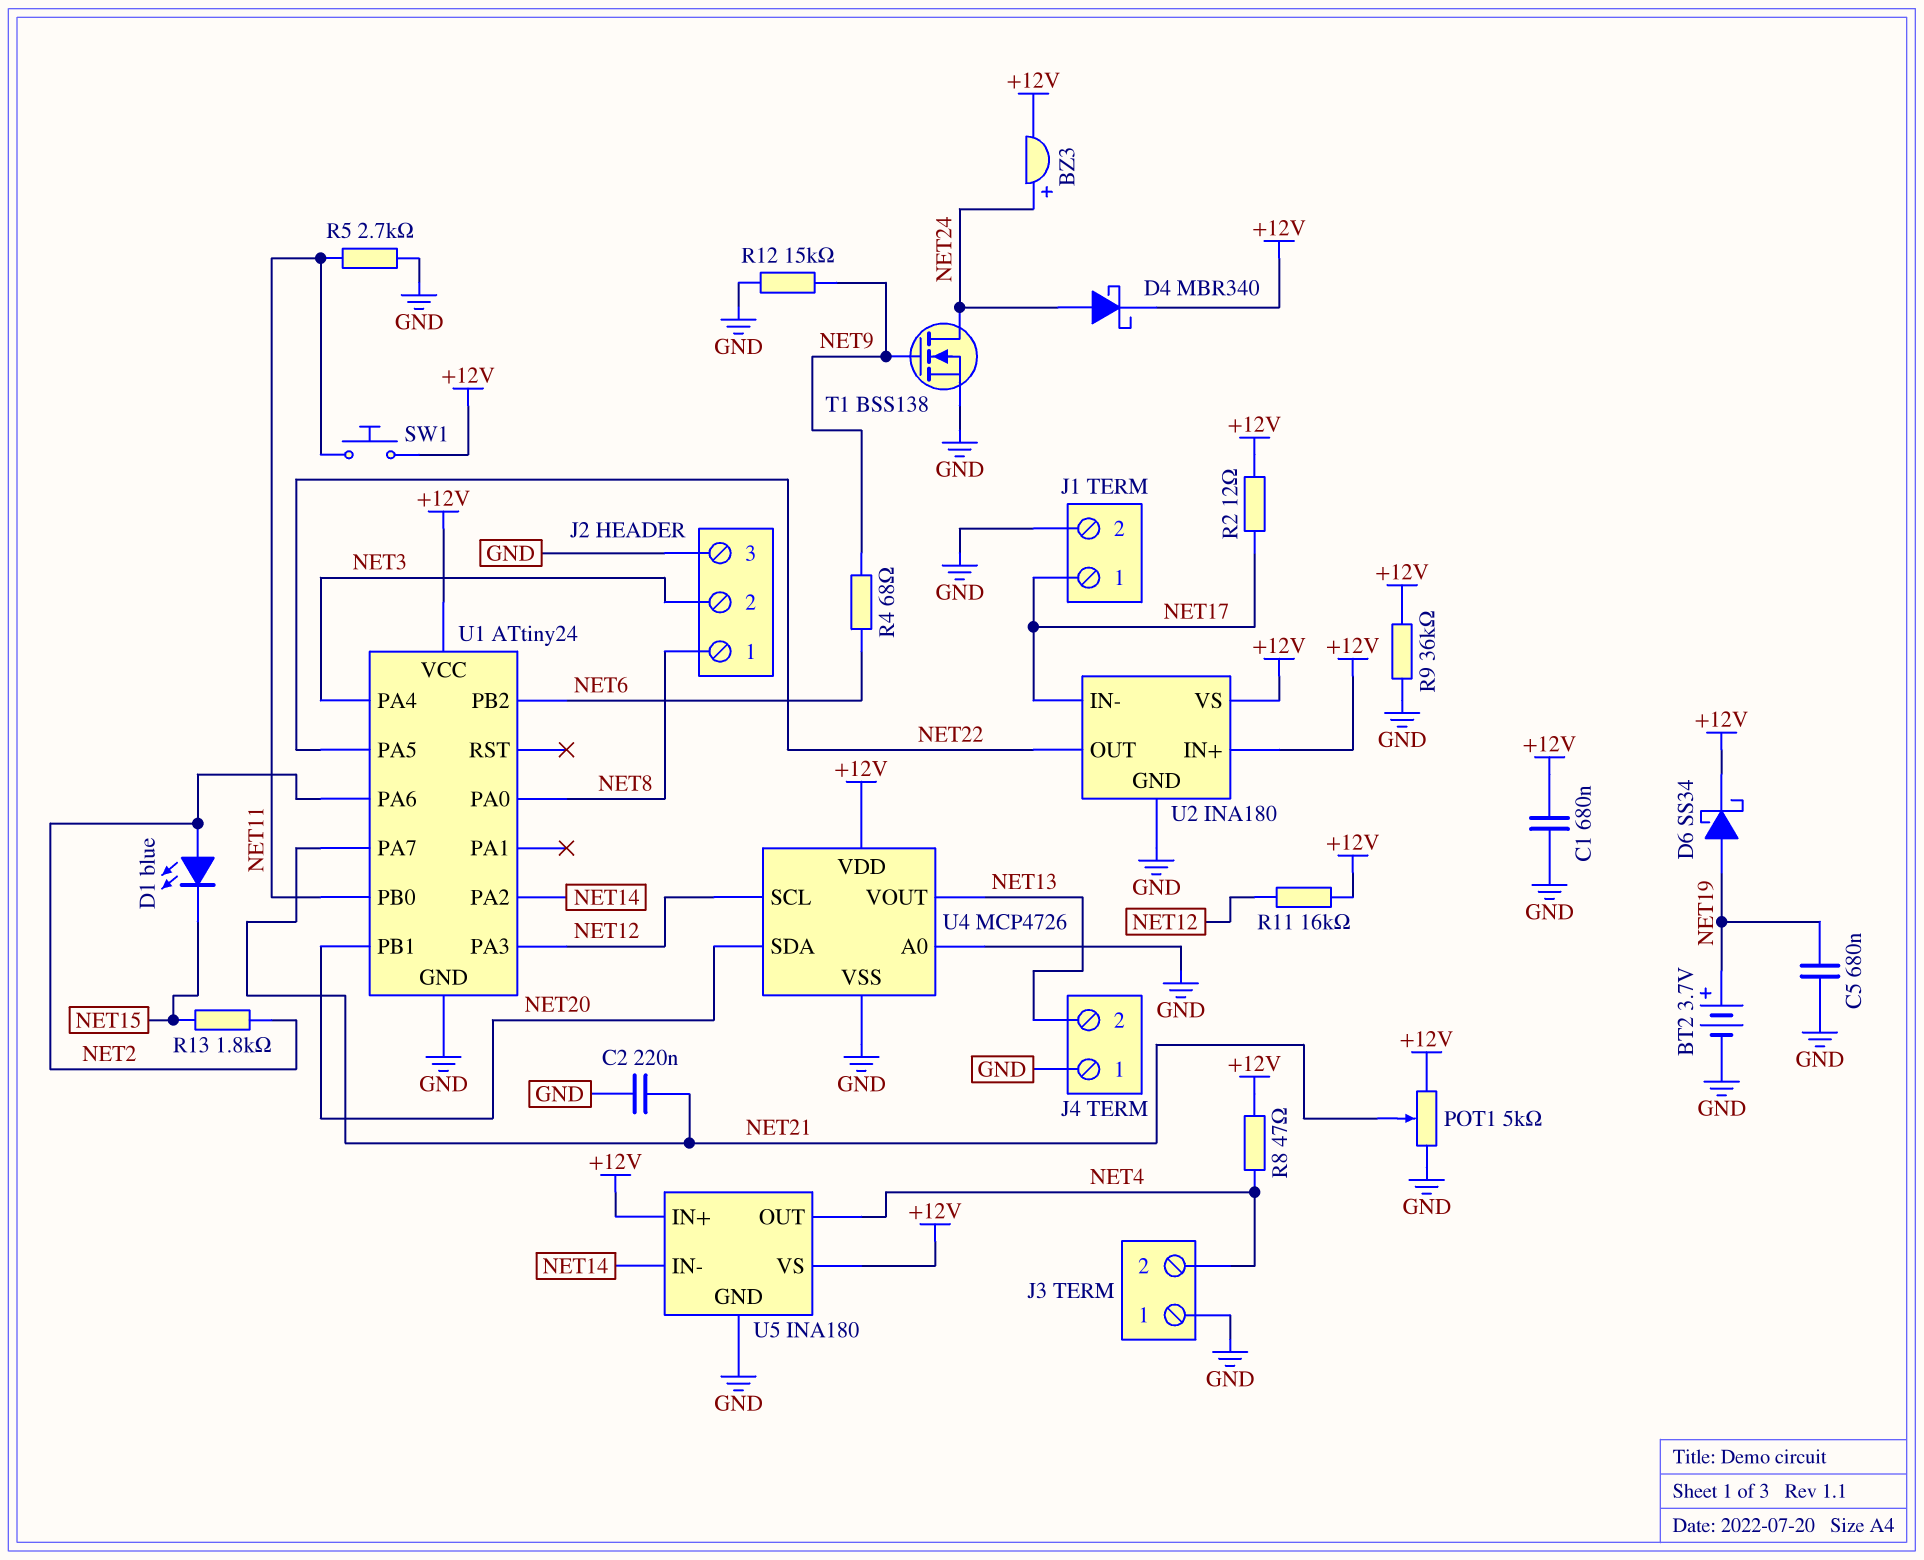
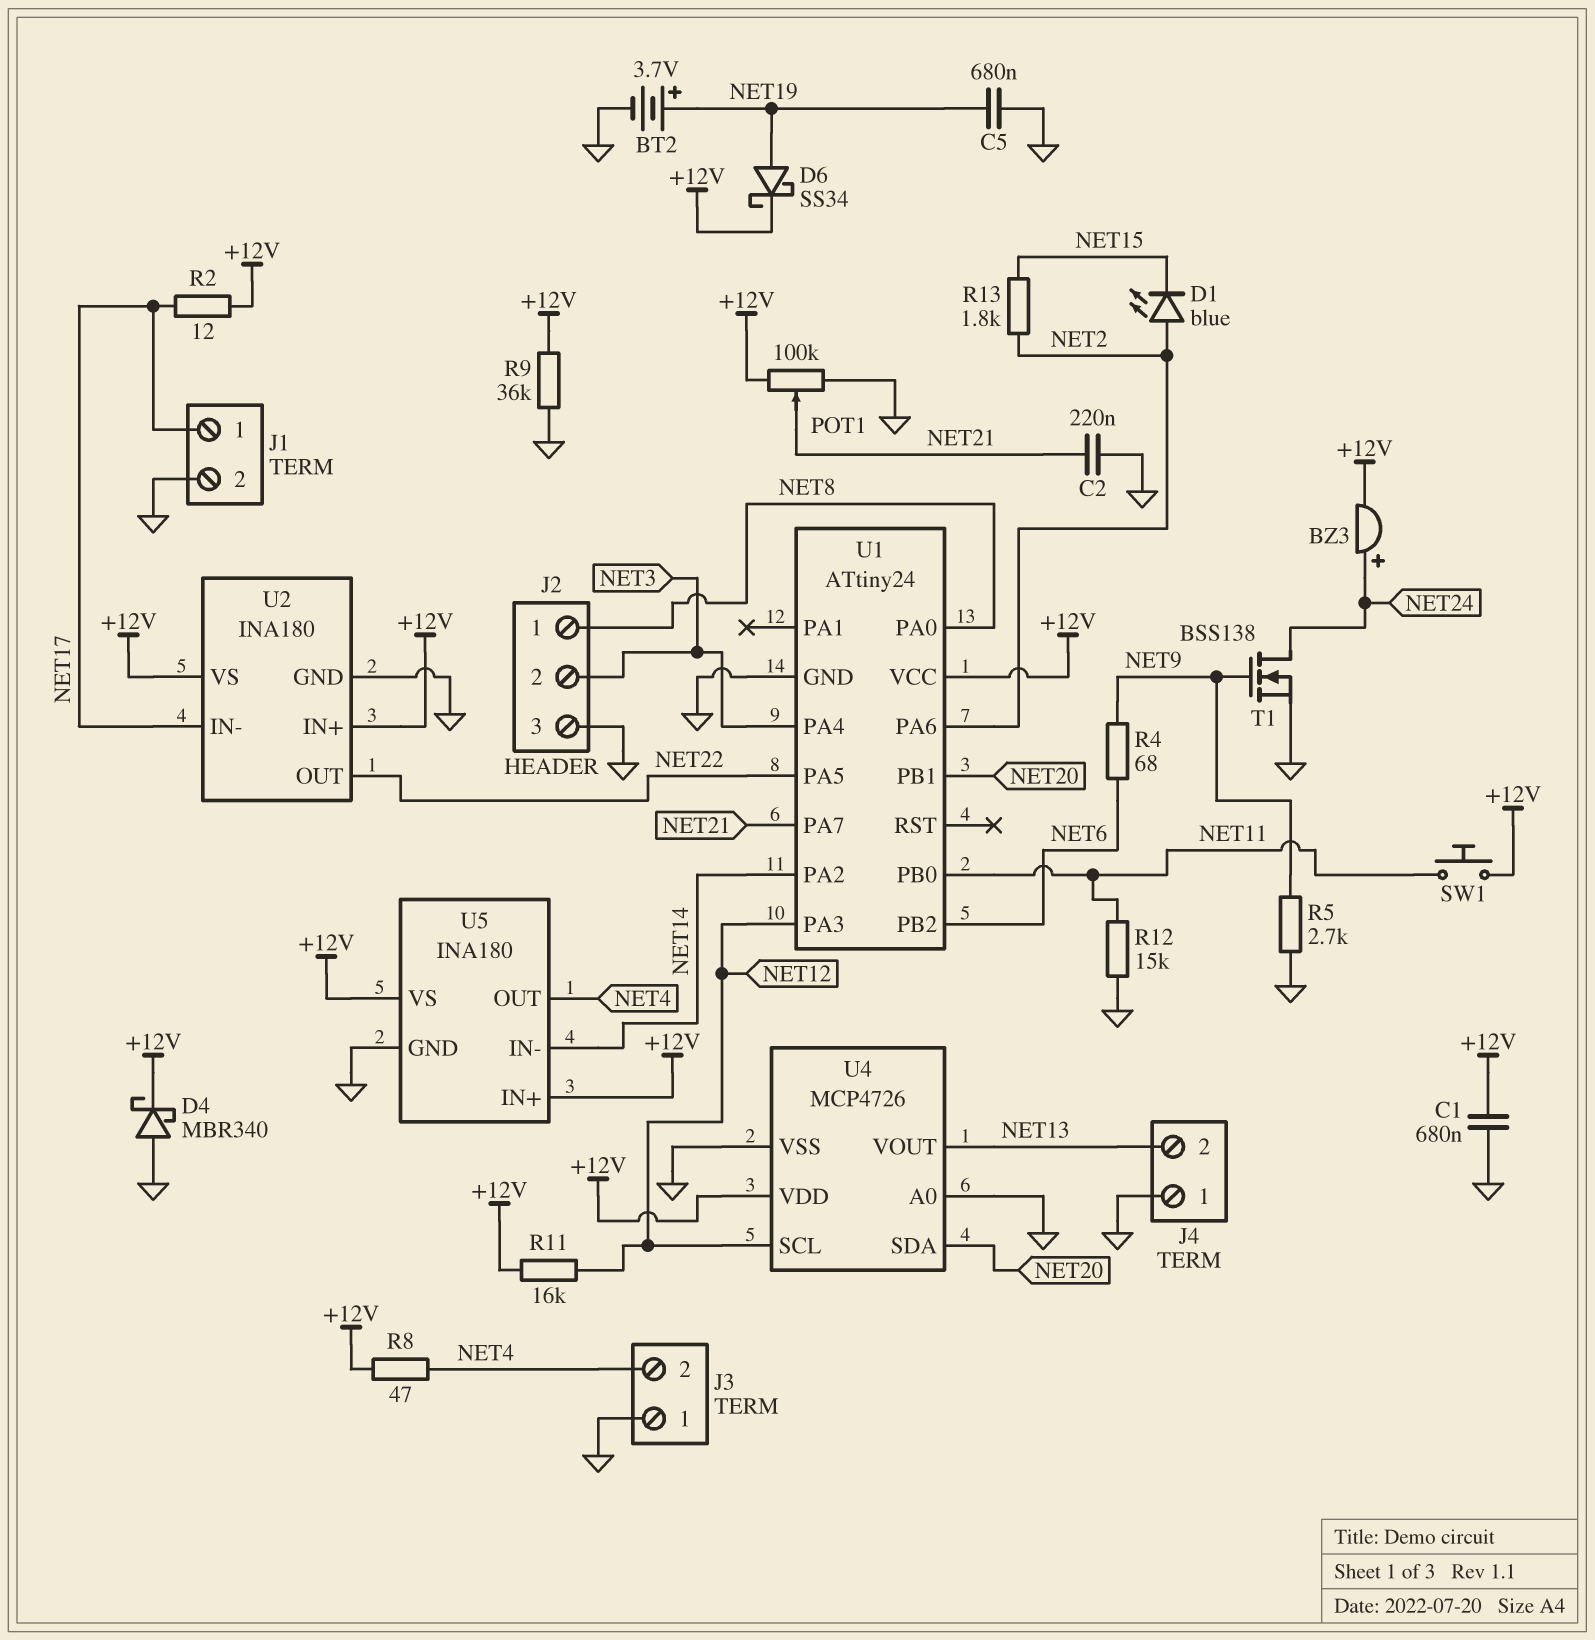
D4: schottky MBR340 (A NET24, K +12V) -> schottky MBR340 (A GND, K +12V)
POT1: 5k (+12V, GND, wiper NET21) -> 100k (+12V, GND, wiper NET21)
R5: 2.7k (GND, NET11) -> 2.7k (GND, NET9)
R12: 15k (GND, NET9) -> 15k (GND, NET11)

